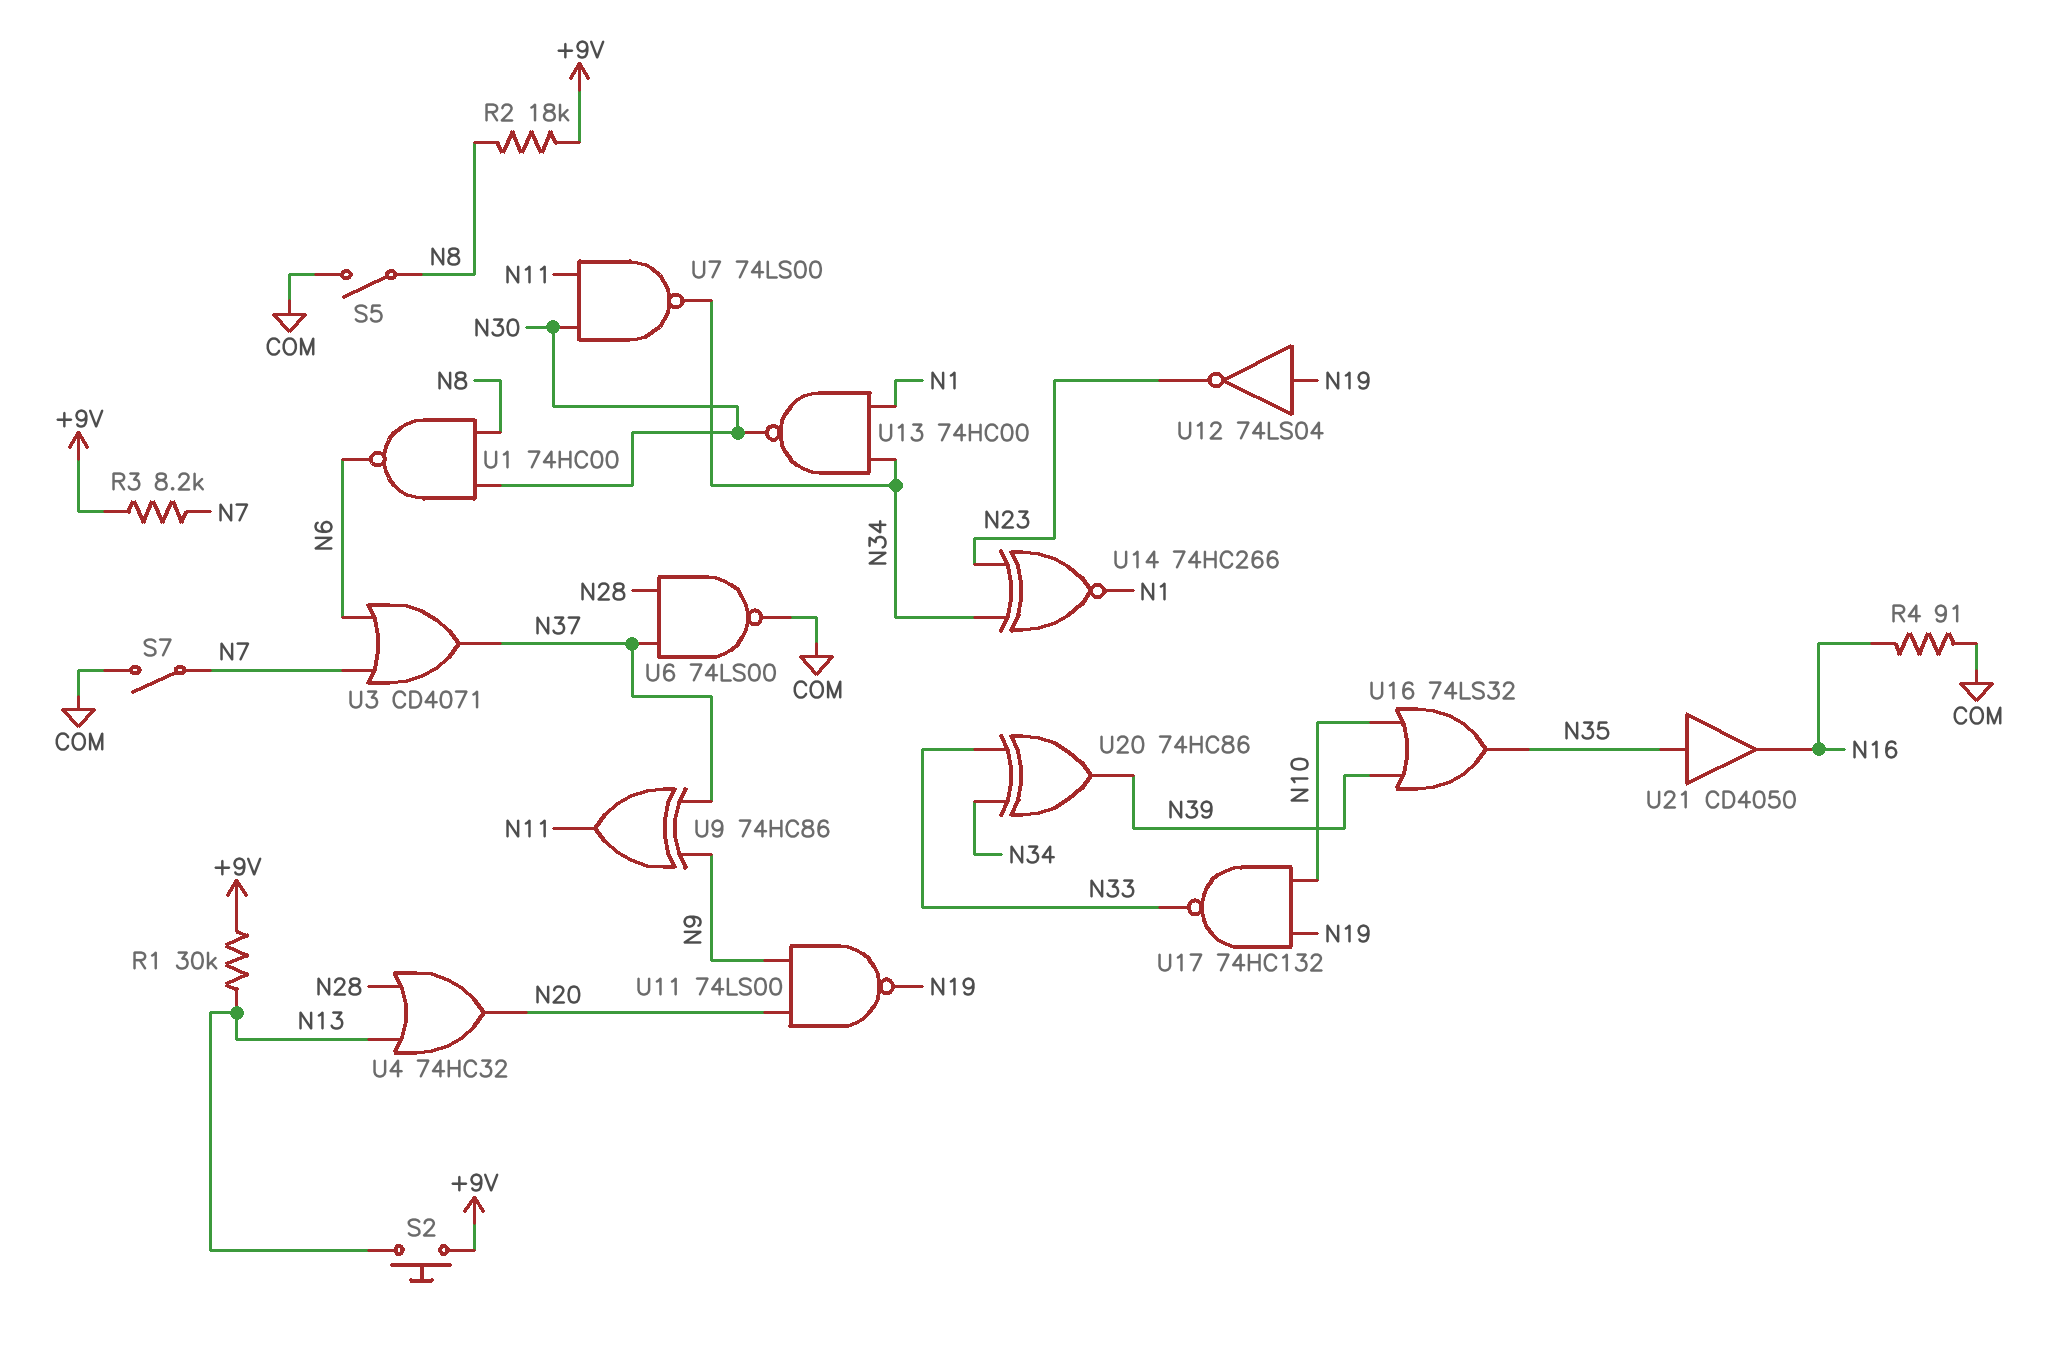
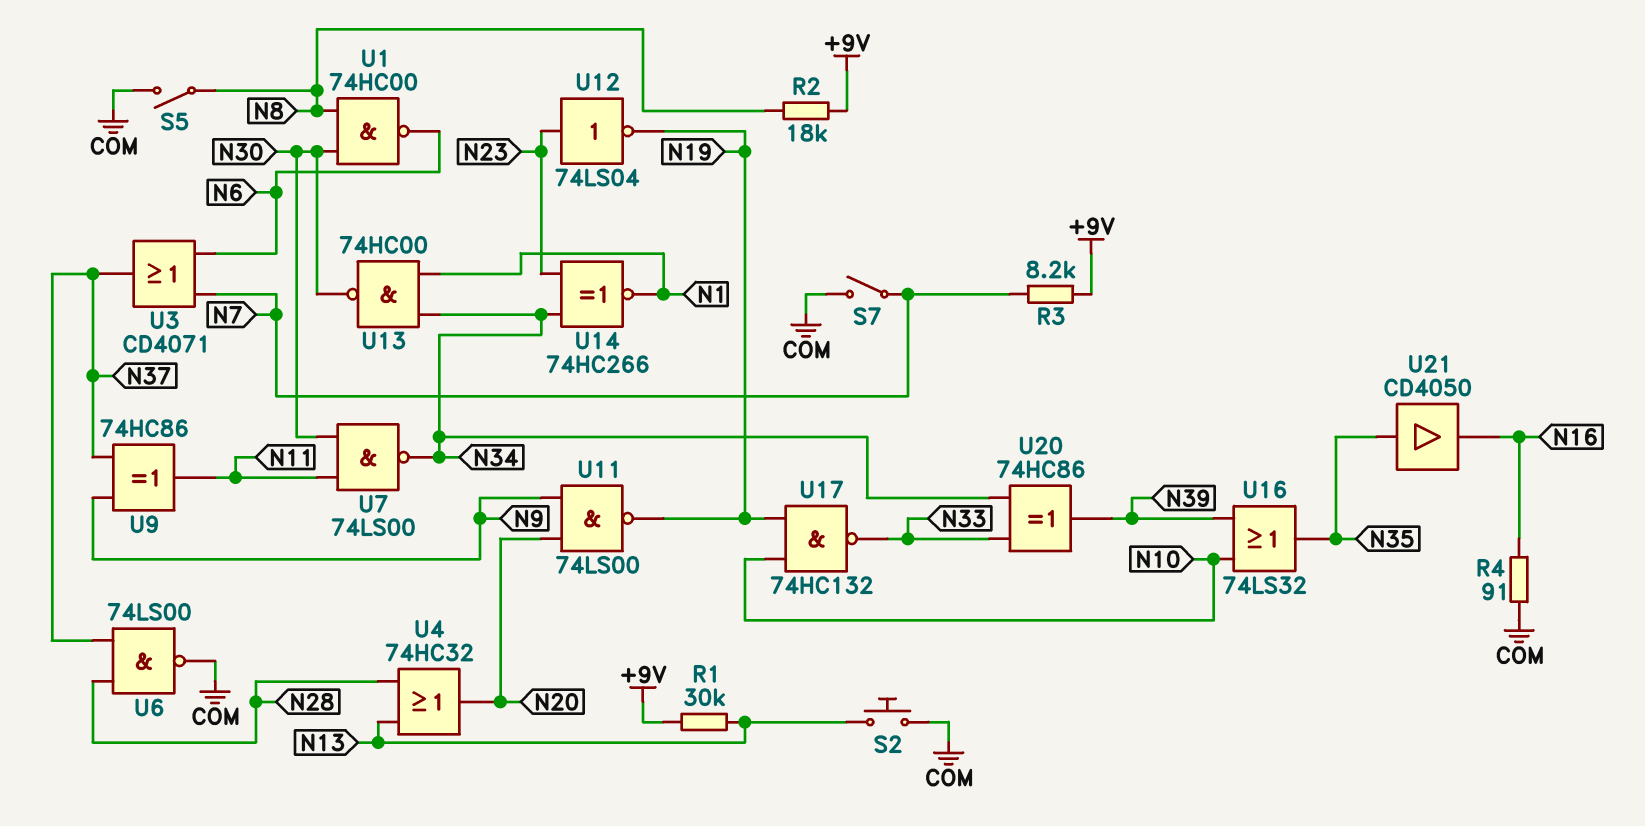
S2: button (+9V, N13) -> button (COM, N13)
U12: NOT 74LS04 (in N19, out N23) -> NOT 74LS04 (in N23, out N19)

